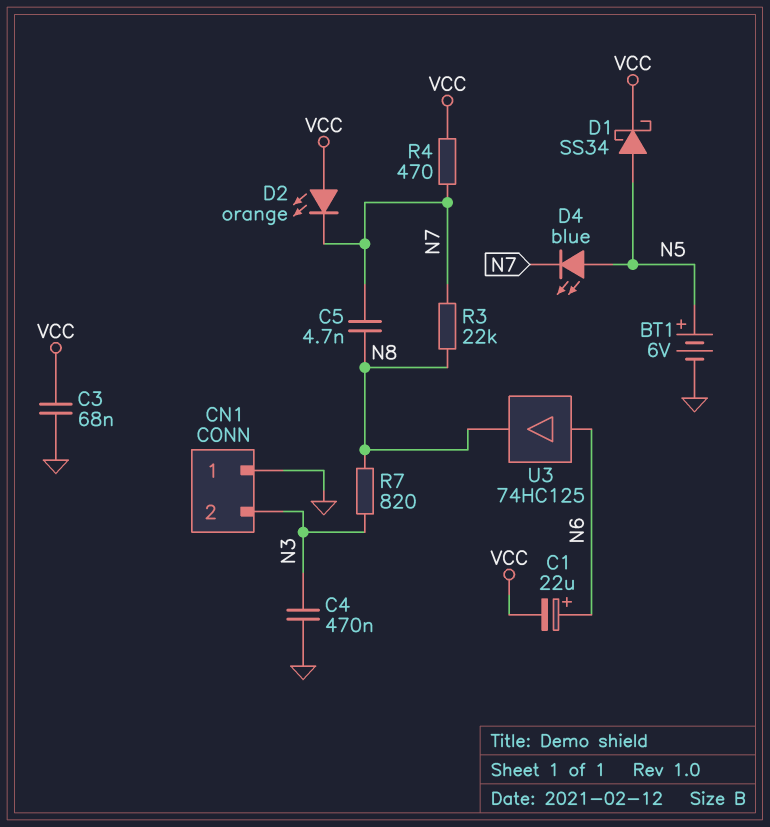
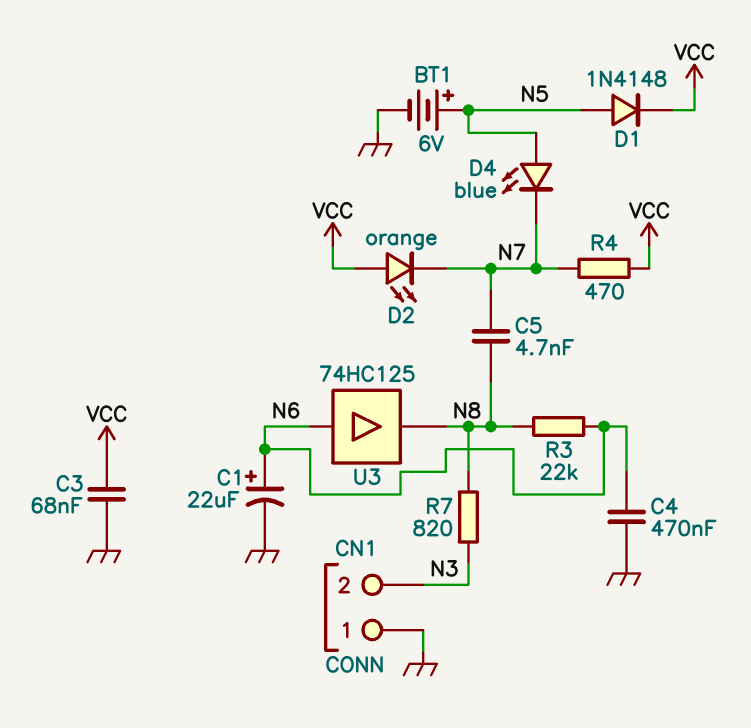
C1: 22uF (plus N6, minus VCC) -> 22uF (plus N6, minus GND)
C4: 470nF (GND, N3) -> 470nF (GND, N6)
D1: schottky SS34 (A N5, K VCC) -> diode 1N4148 (A N5, K VCC)
R3: 22k (N7, N8) -> 22k (N6, N8)

